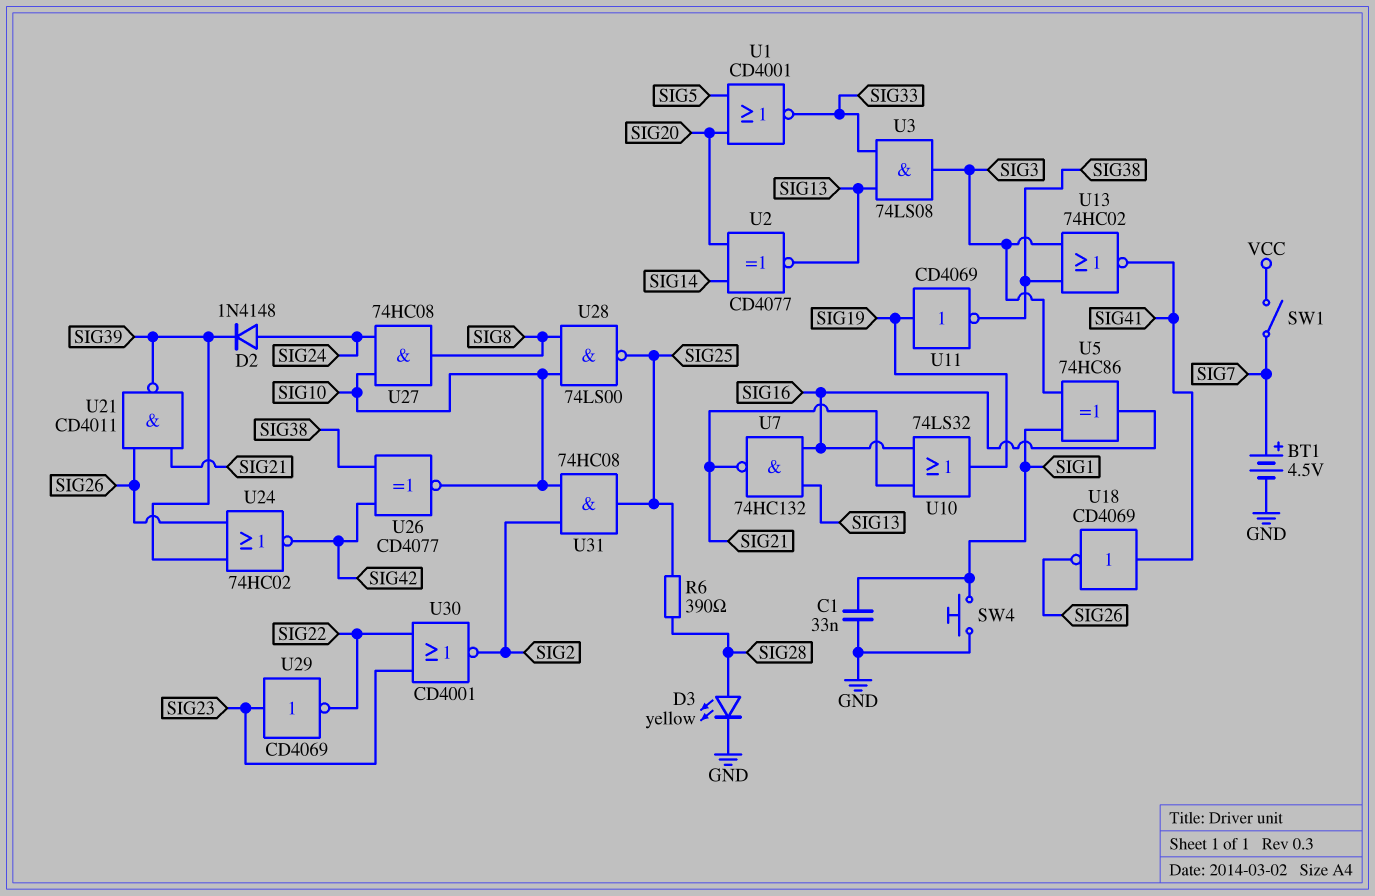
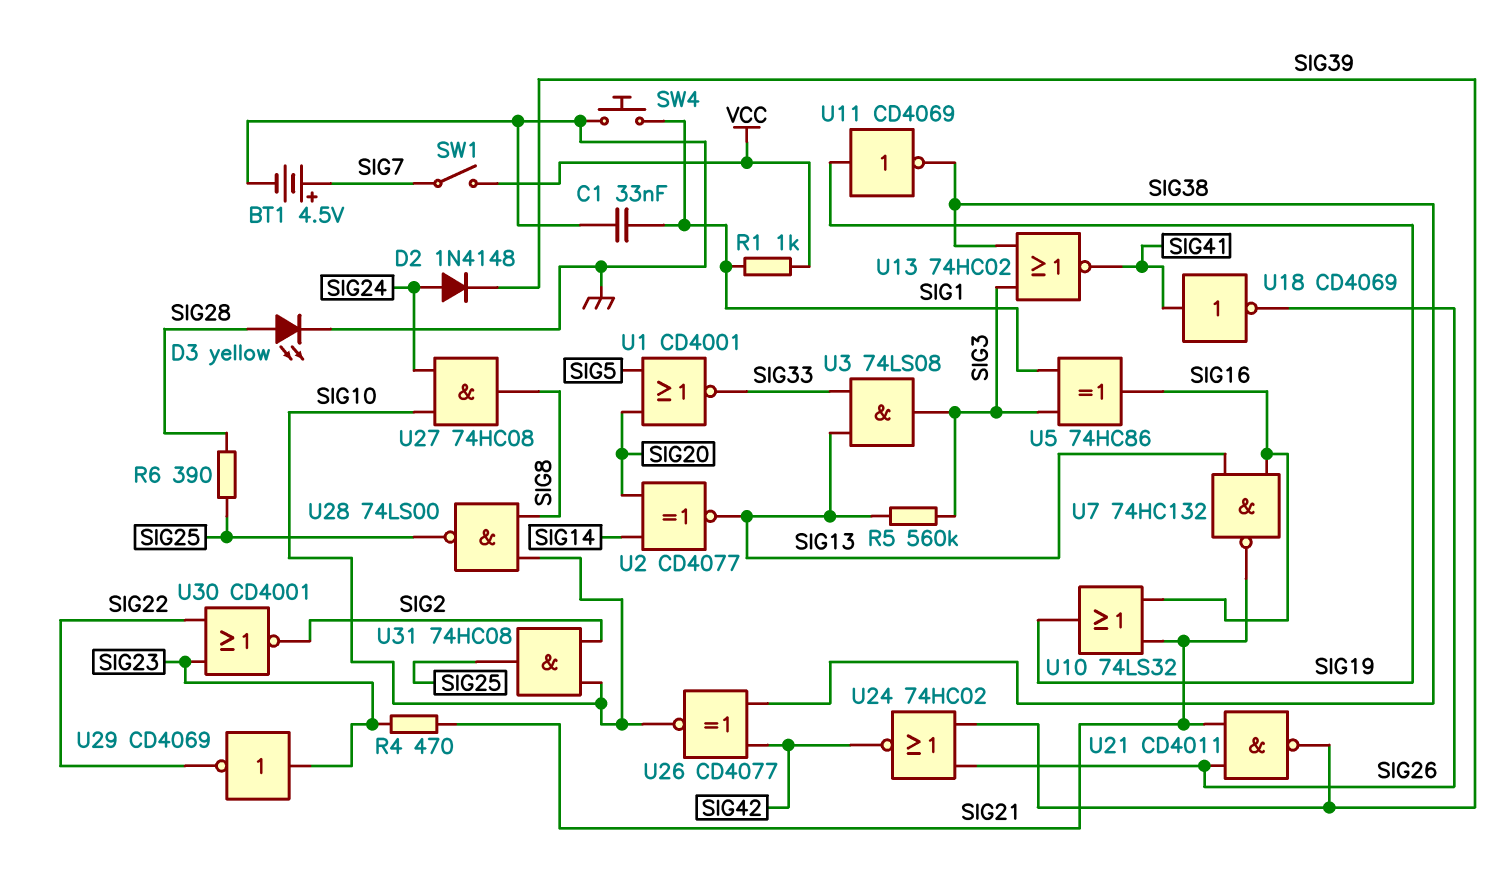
R1: none -> 1k (SIG1, VCC)
R4: none -> 470 (SIG21, SIG23)
R5: none -> 560k (SIG3, SIG13)

